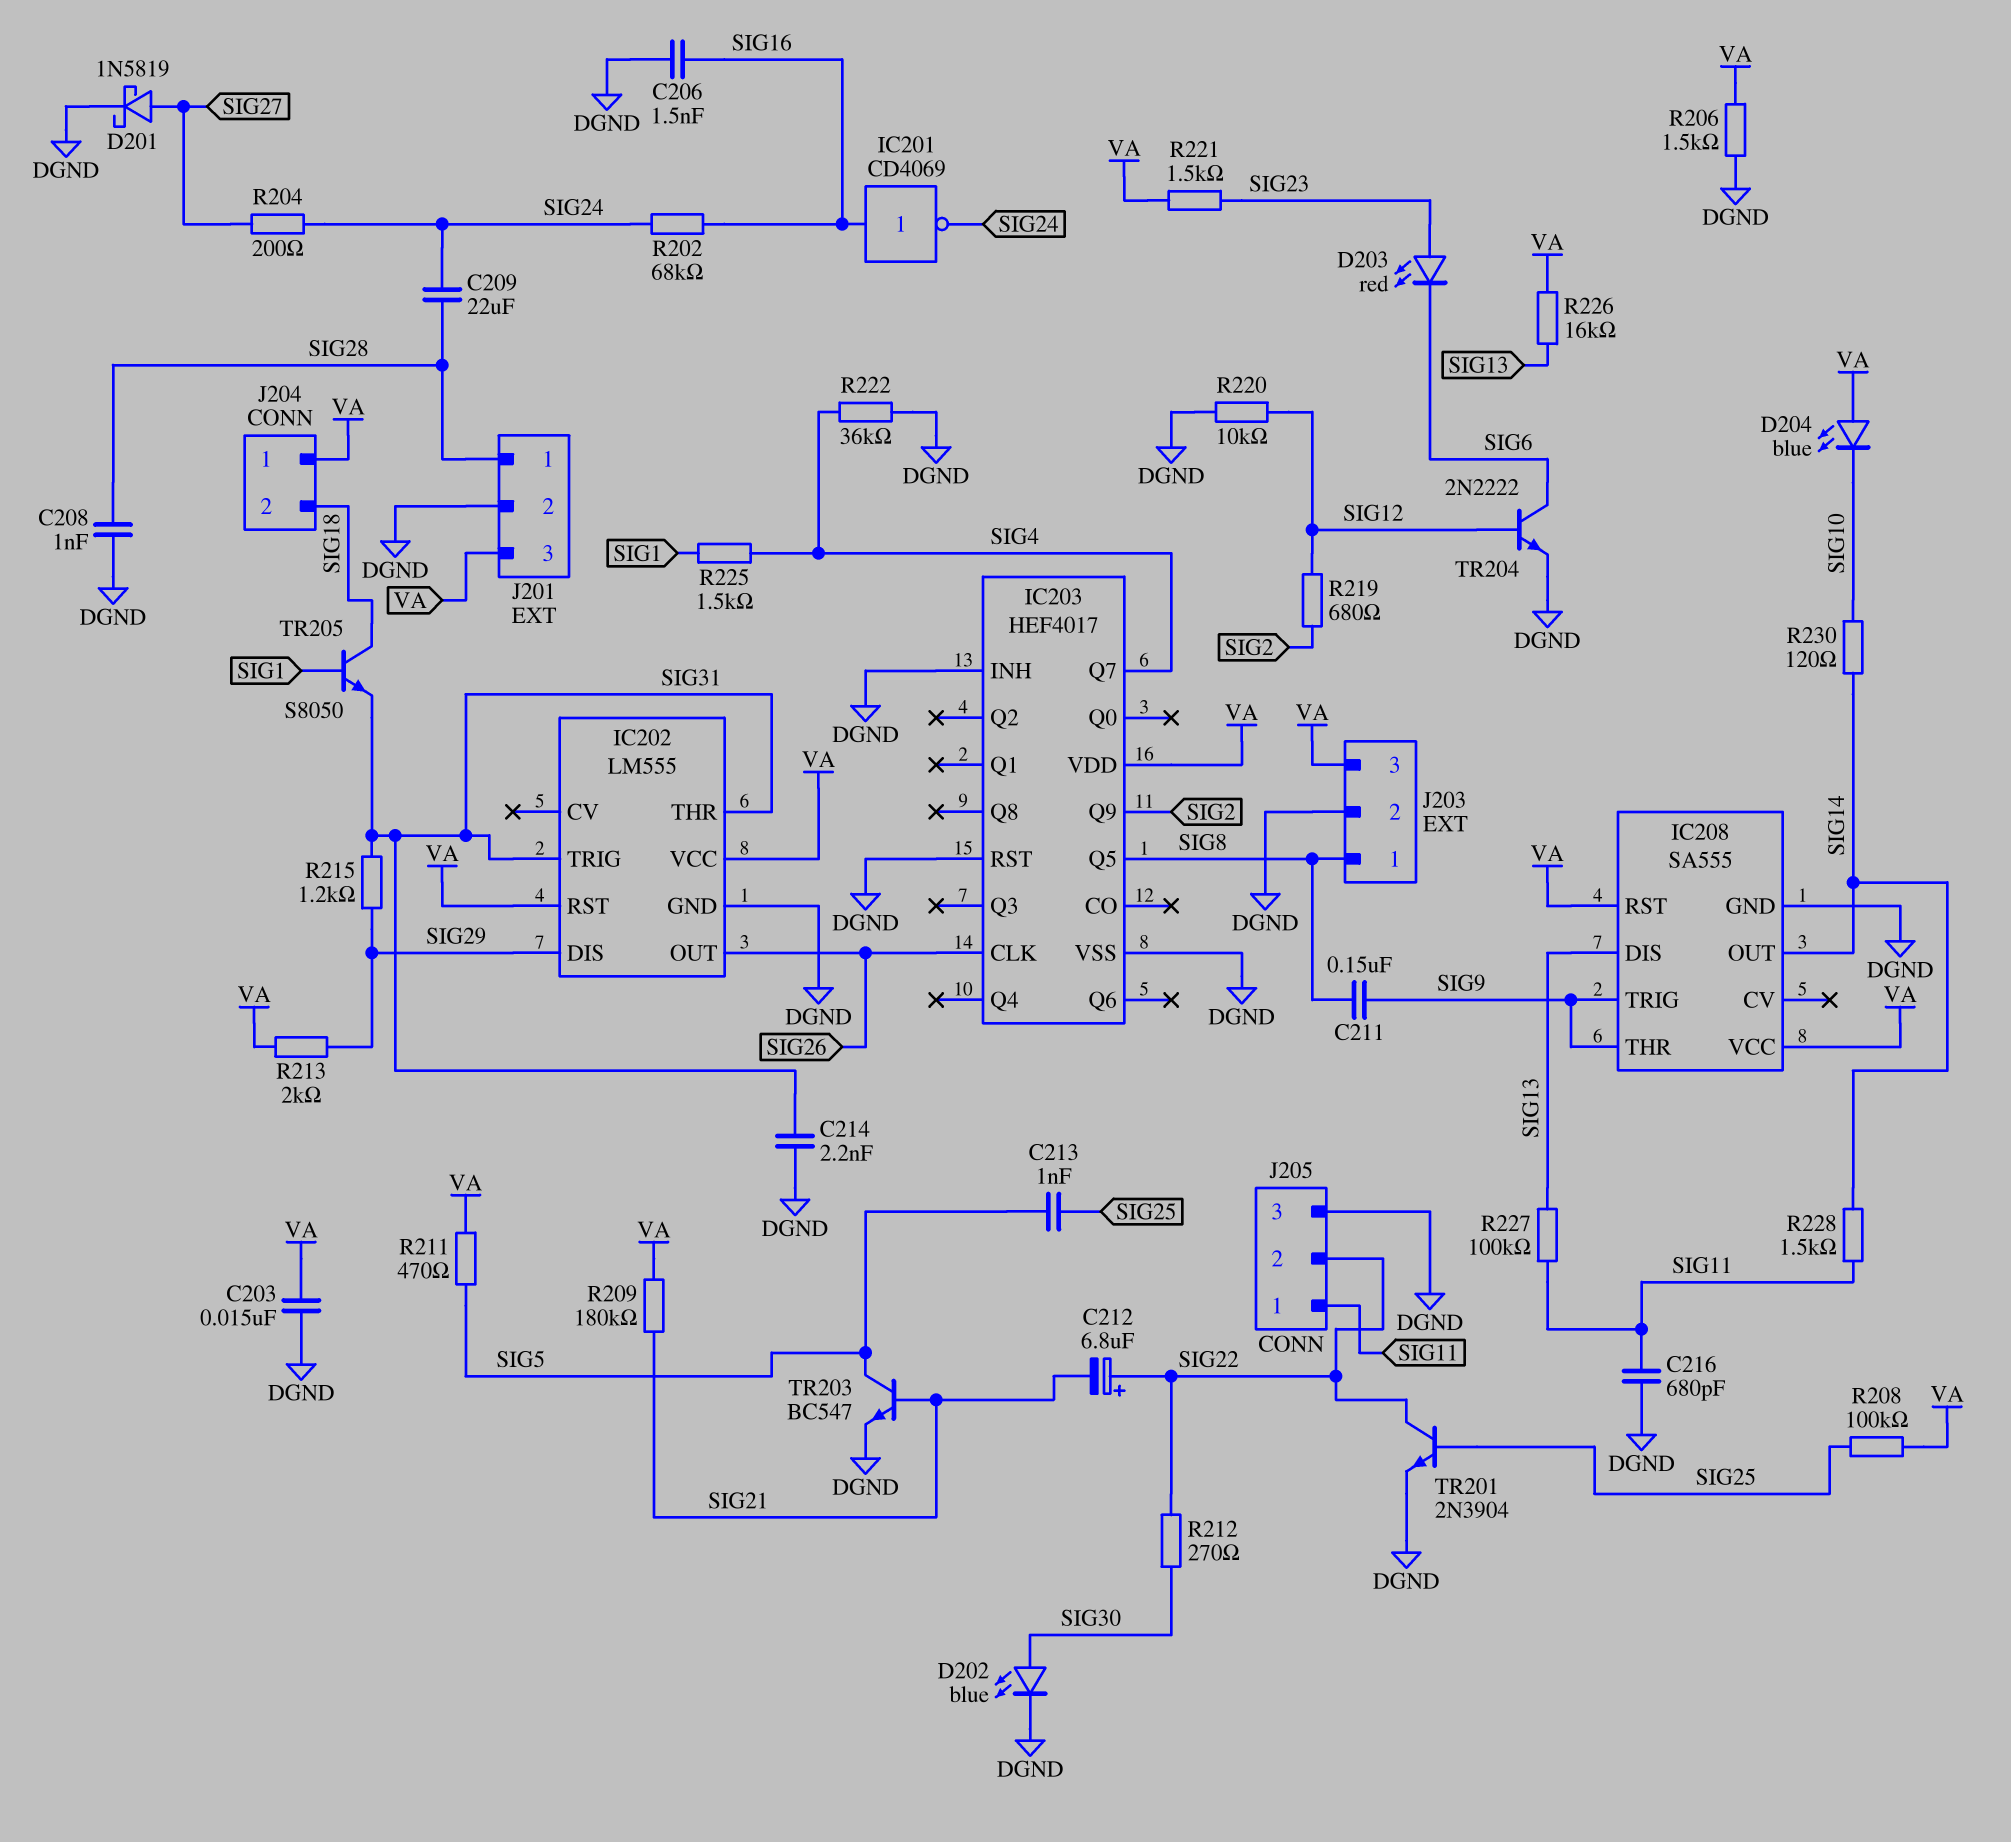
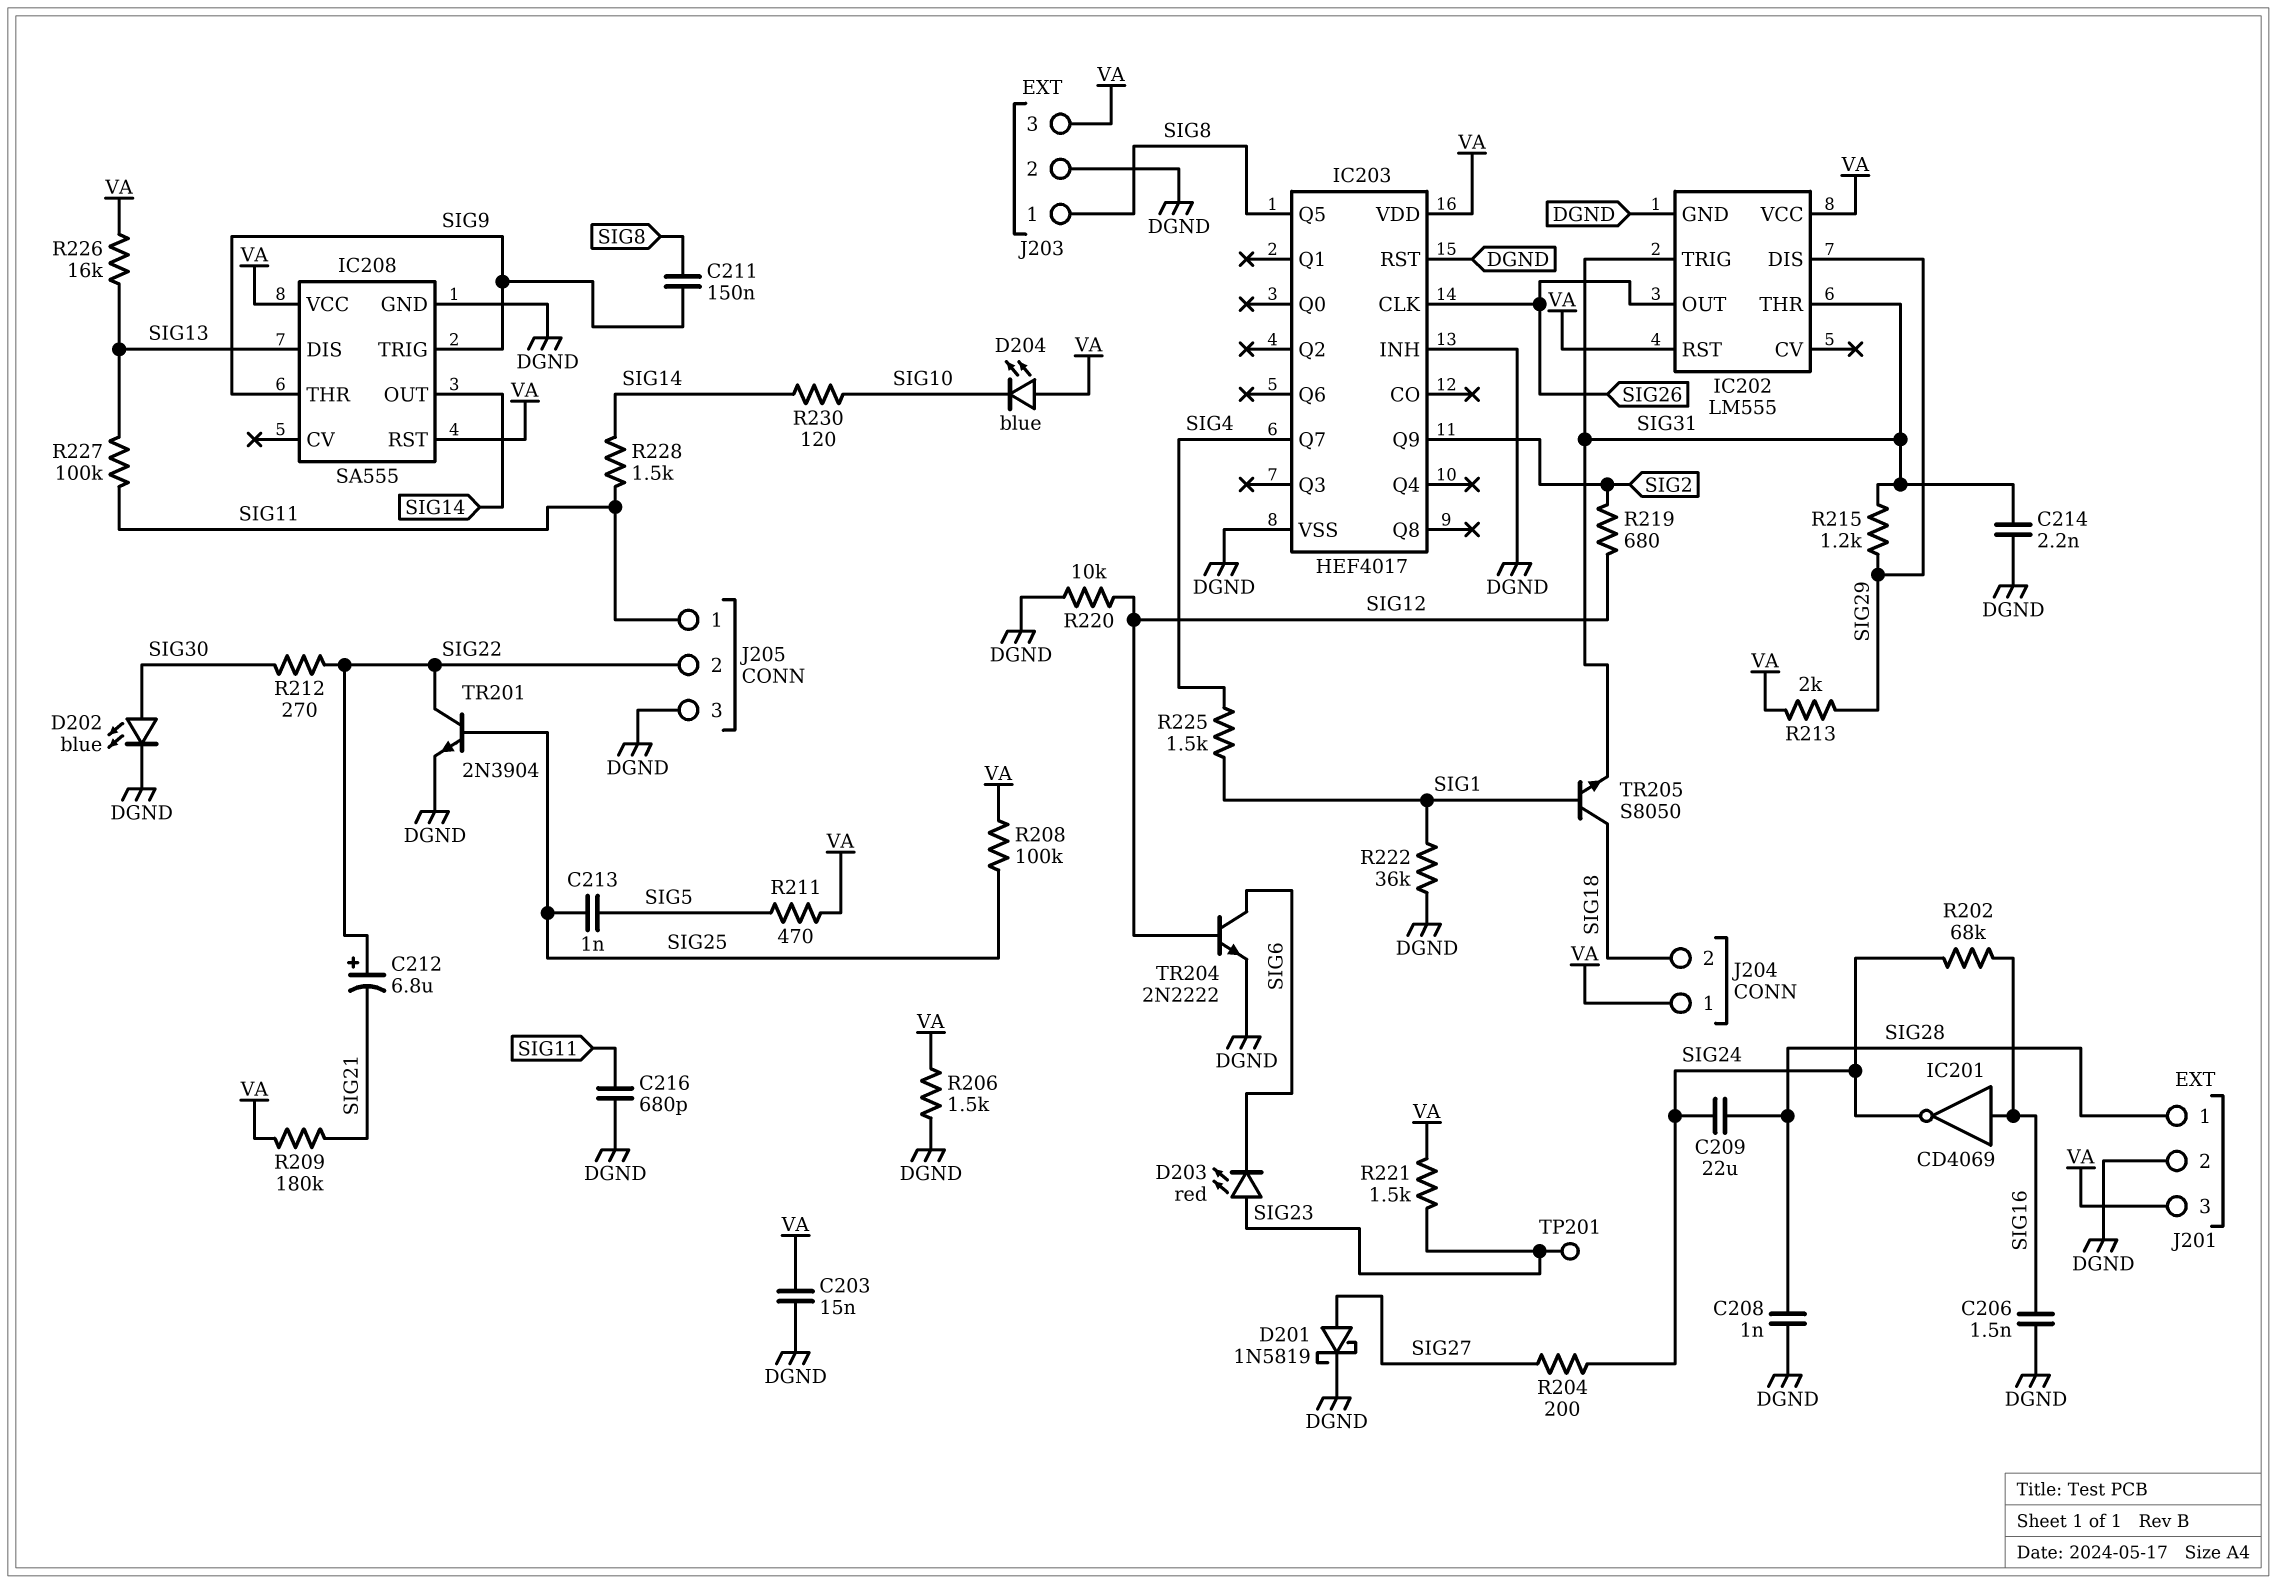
R222: 36k (DGND, SIG4) -> 36k (DGND, SIG1)
TP201: none -> test point (SIG23)
TR203: NPN BC547 (B SIG21, C SIG5, E DGND) -> none

